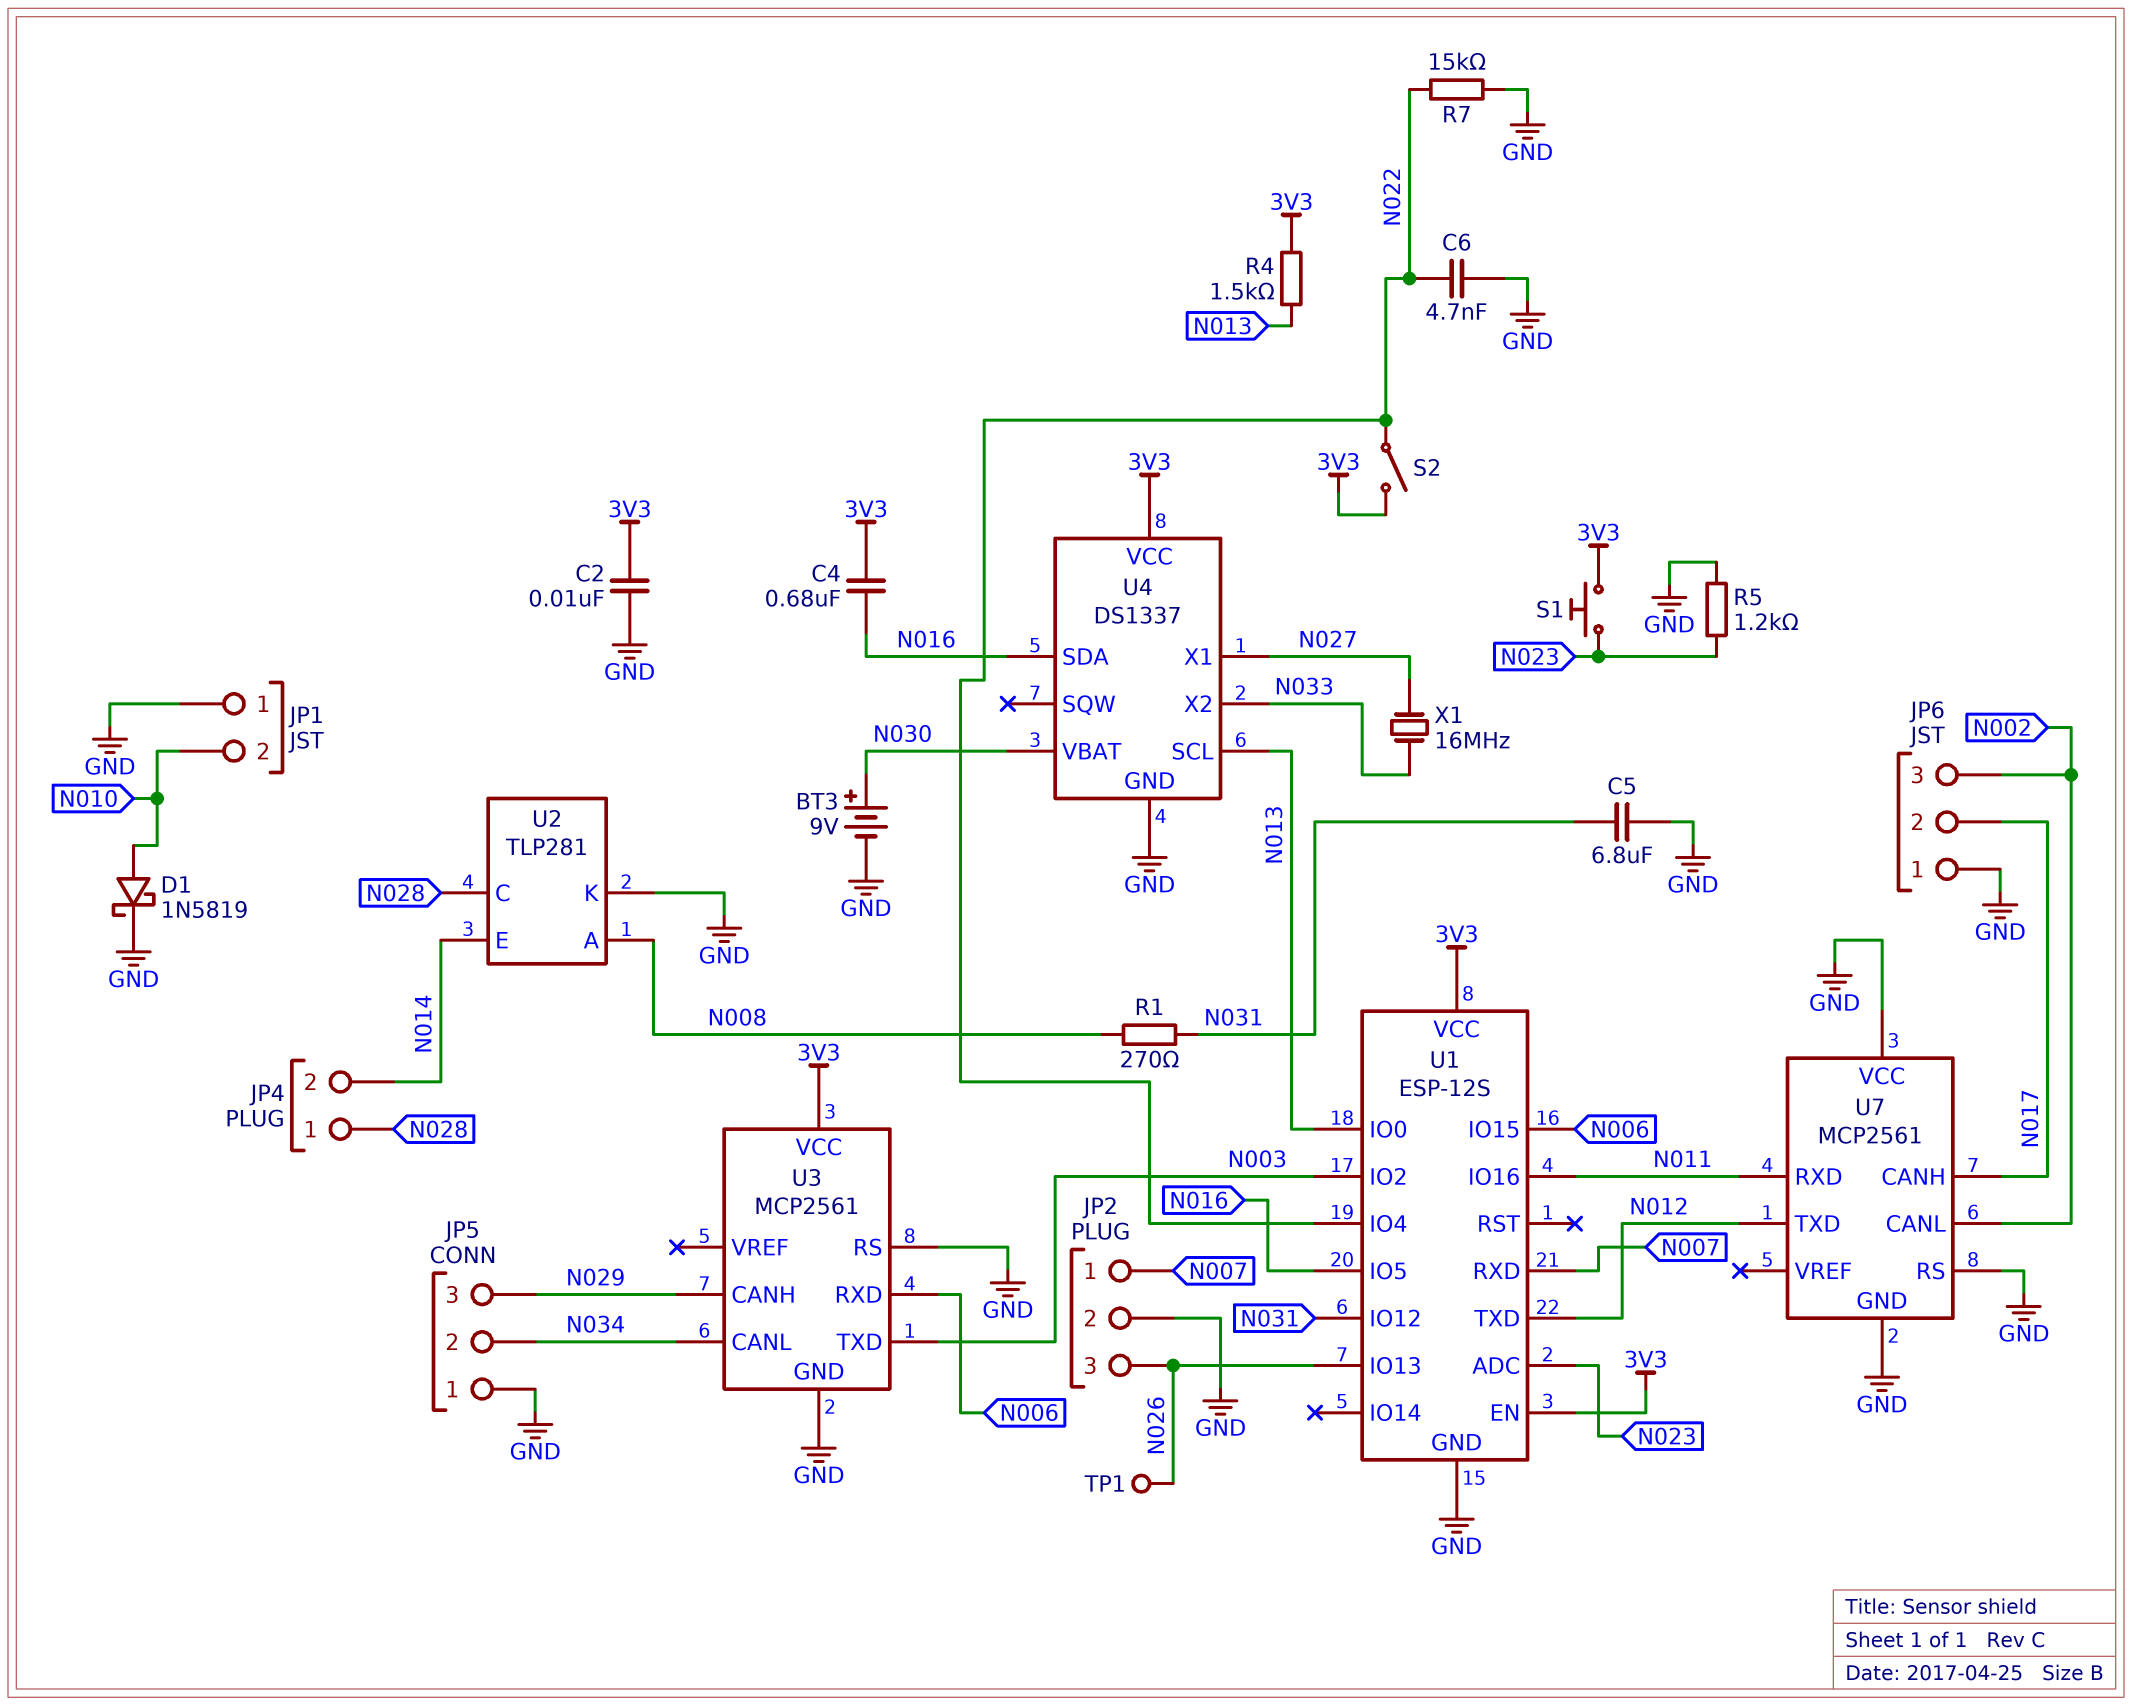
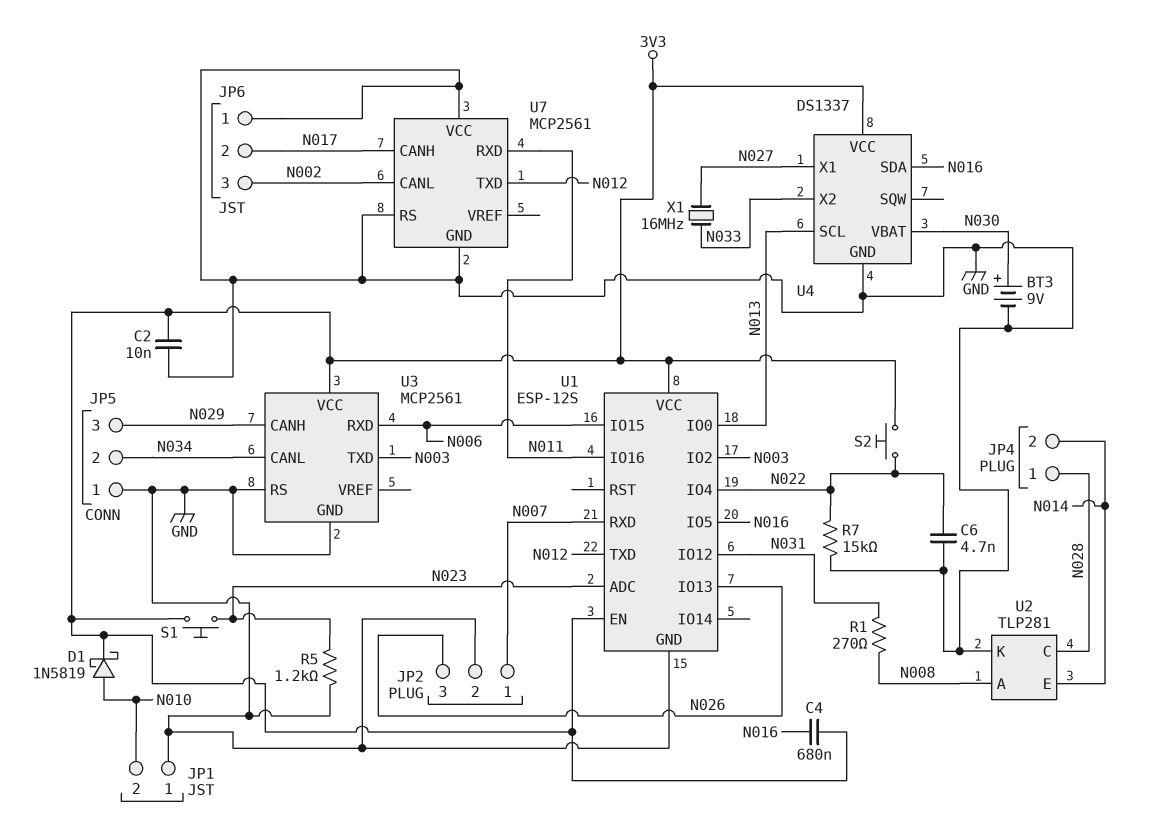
C5: 6.8uF (GND, N031) -> none
D1: schottky 1N5819 (A N010, K GND) -> schottky 1N5819 (A N010, K 3V3)
R4: 1.5k (3V3, N013) -> none
S2: switch (3V3, N022) -> button (3V3, N022)
TP1: test point (N026) -> none

